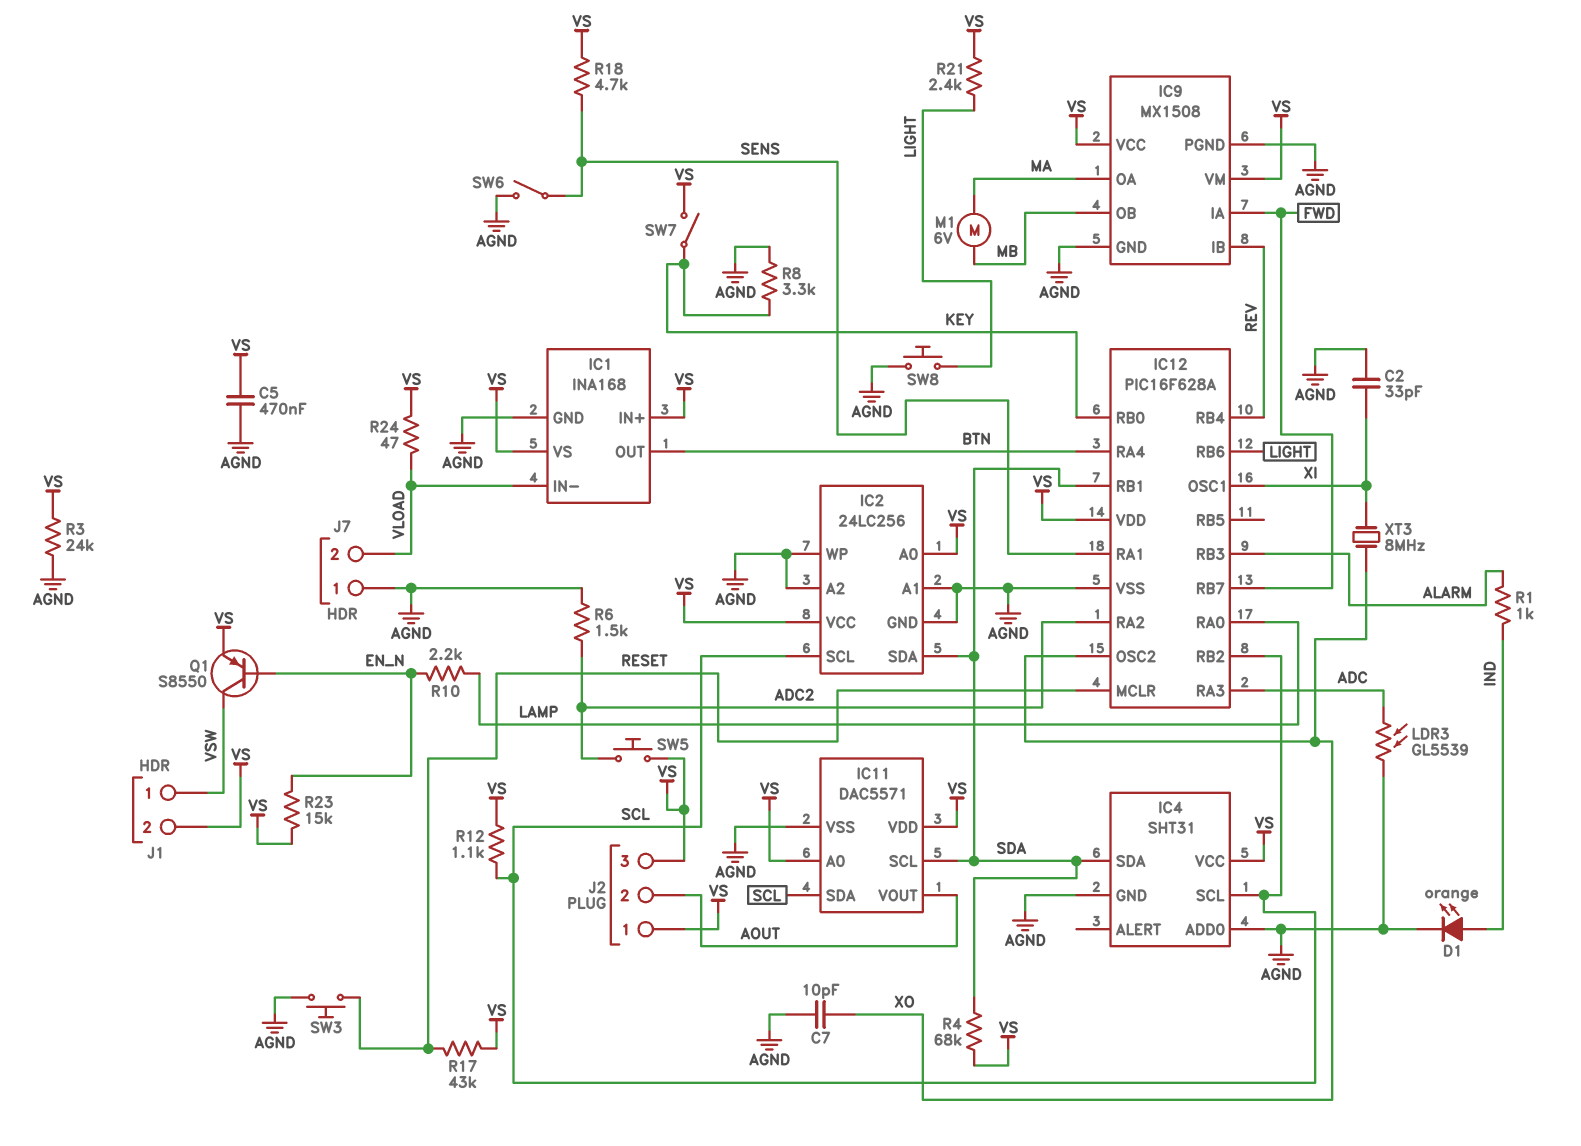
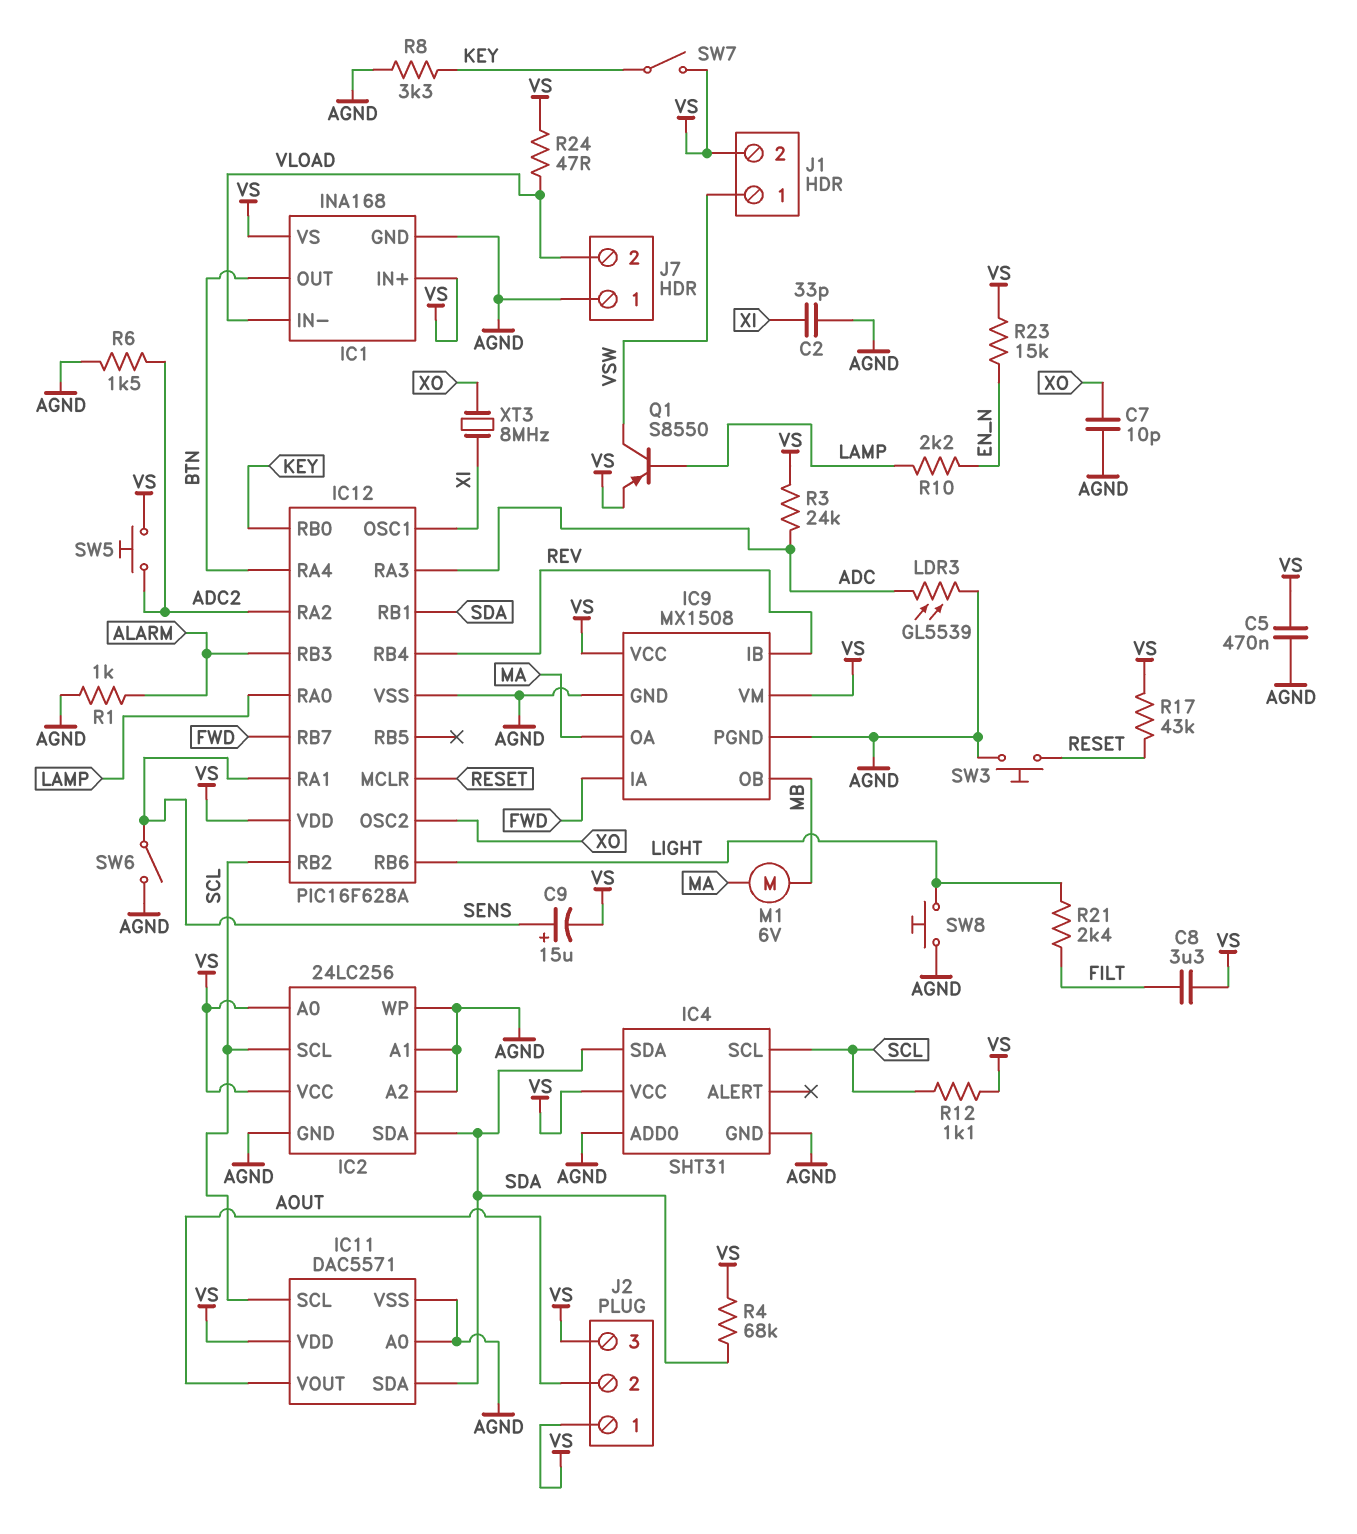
C8: none -> 3.3uF (FILT, VS)
C9: none -> 15uF (plus SENS, minus VS)
D1: LED orange (A IND, K AGND) -> none
IC11 pin A0: VS -> AGND
IC11 pin SCL: SDA -> SCL
IC11 pin SDA: SCL -> SDA
Q1: PNP S8550 (B EN_N, C VSW, E VS) -> PNP S8550 (B LAMP, C VSW, E VS)
R1: 1k (ALARM, IND) -> 1k (AGND, ALARM)
R3: 24k (AGND, VS) -> 24k (ADC, VS)
R18: 4.7k (SENS, VS) -> none
R21: 2.4k (LIGHT, VS) -> 2.4k (FILT, LIGHT)

